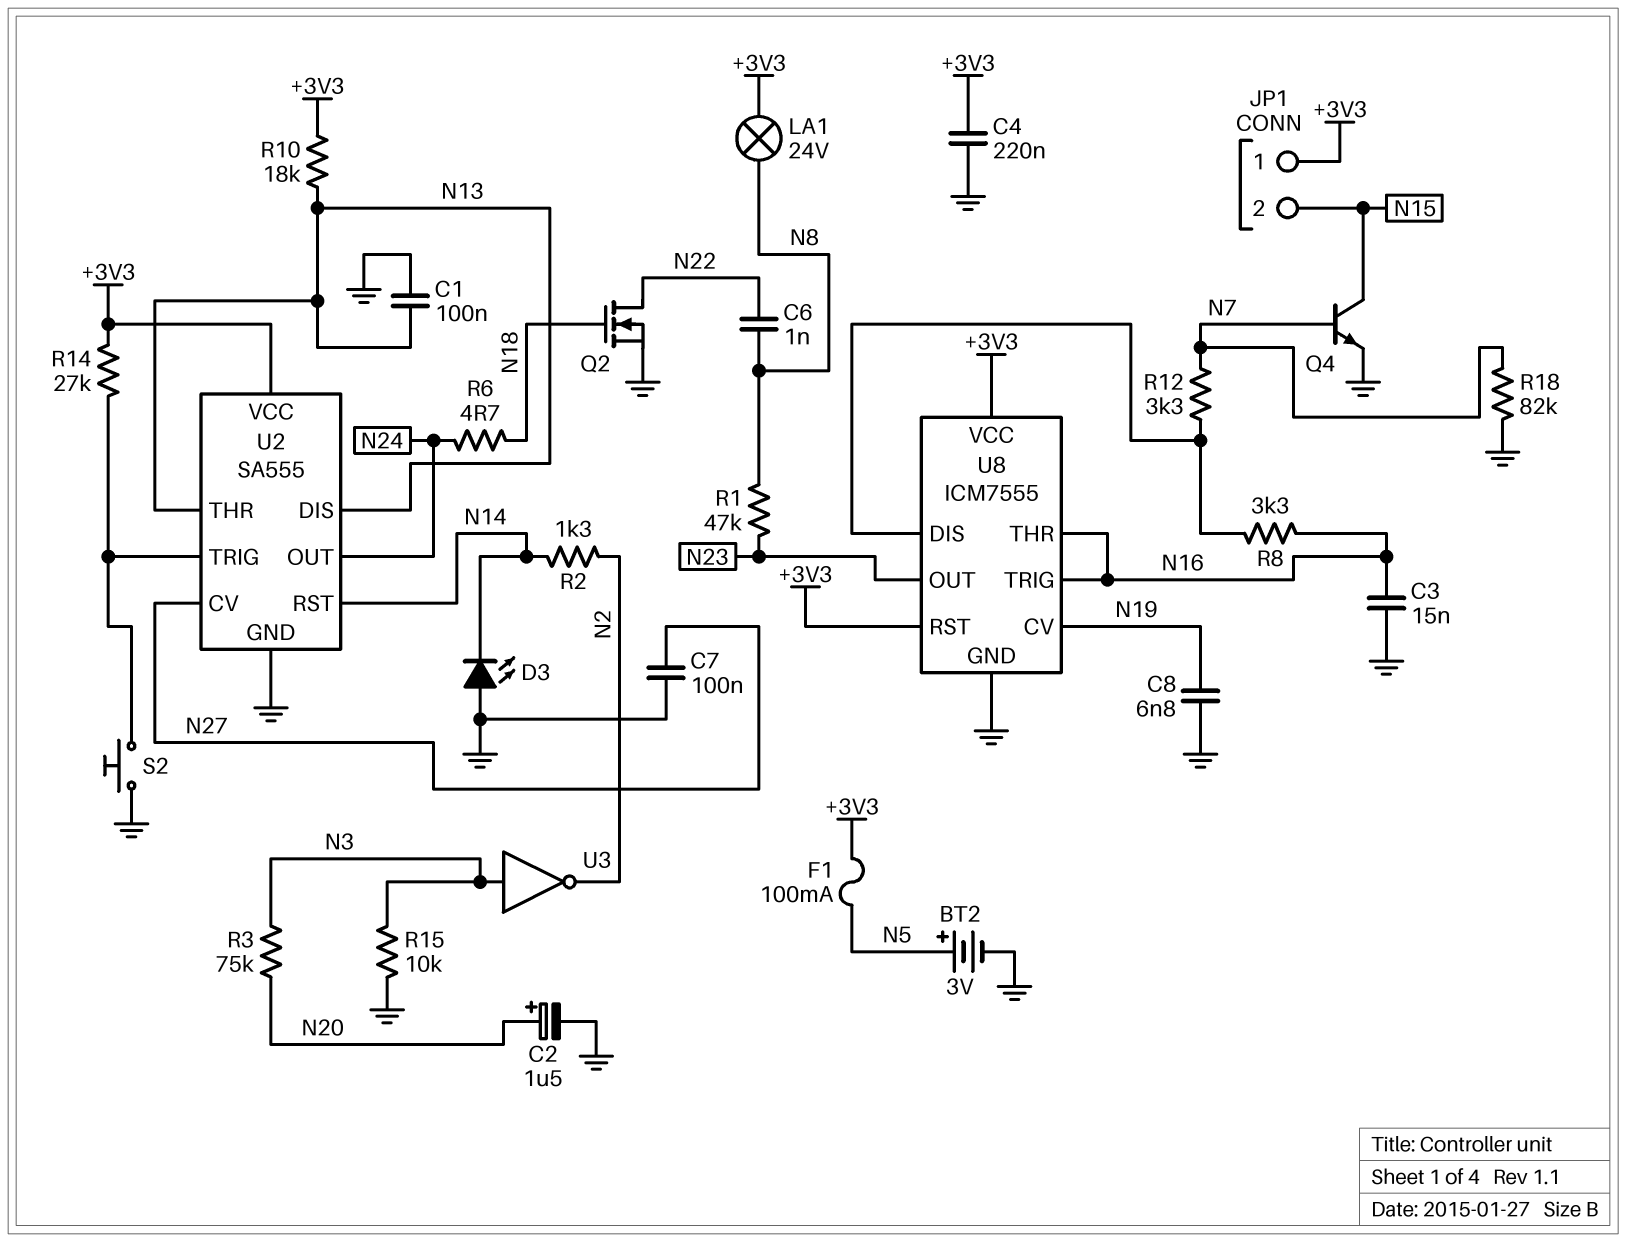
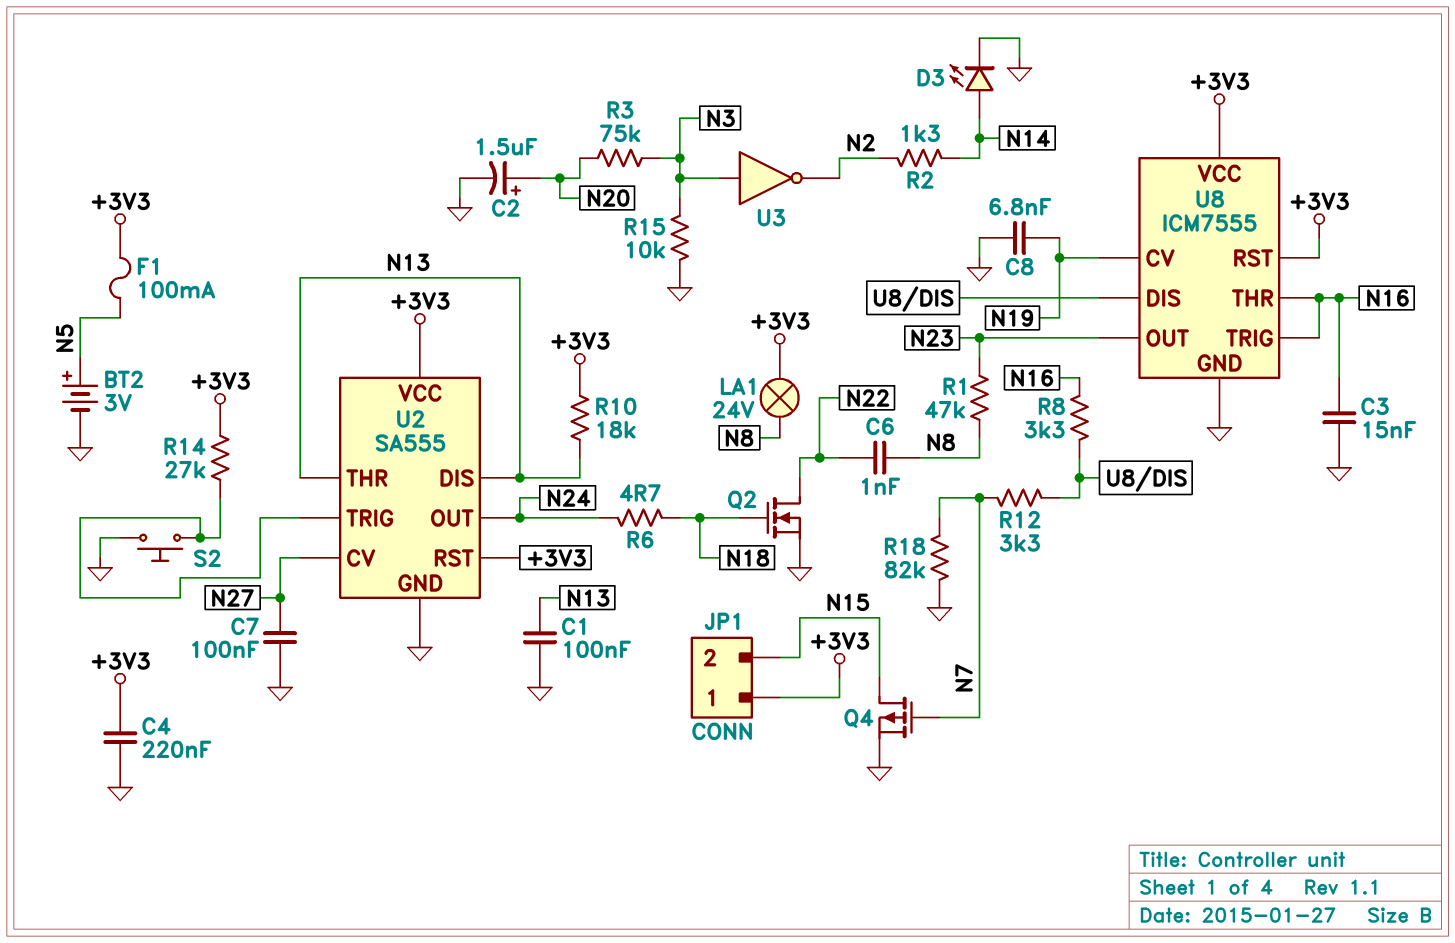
D3: LED (A GND, K N14) -> LED (A N14, K GND)
Q4: NPN (B N7, C N15, E GND) -> PMOS (G N7, D N15, S GND)
U2 pin RST: N14 -> +3V3

